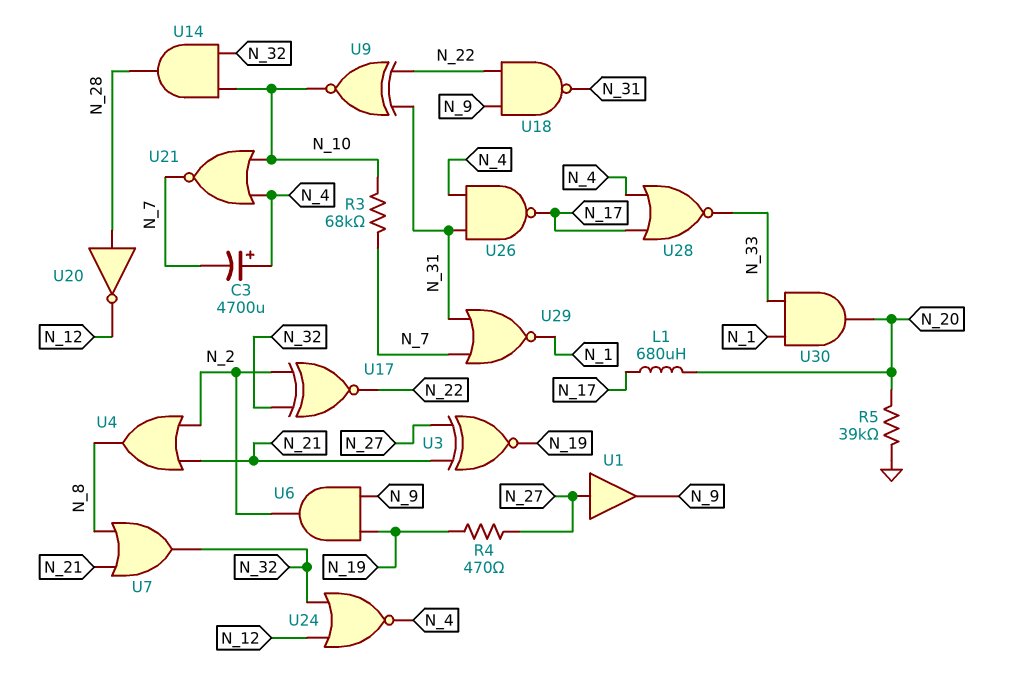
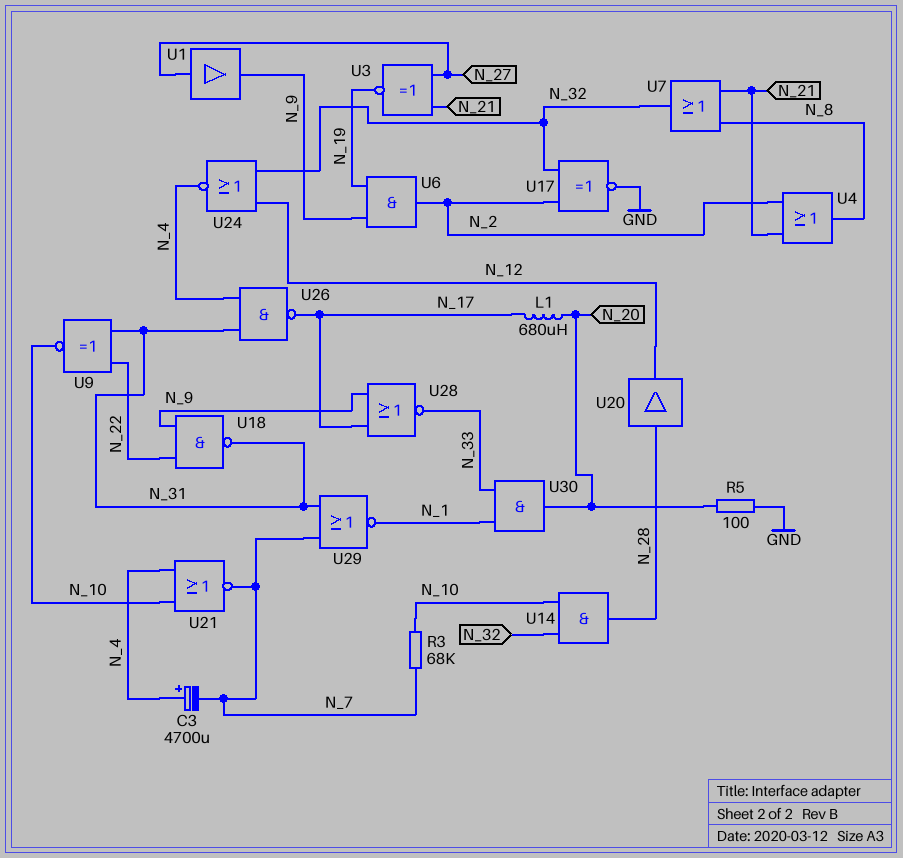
R4: 470 (N_19, N_27) -> none
R5: 39k (GND, N_20) -> 100 (GND, N_20)
U17: XNOR (in N_2, in N_32, out N_22) -> XNOR (in N_2, in N_32, out GND)
U20: NOT (in N_28, out N_12) -> buffer (in N_28, out N_12)
U28: NOR (in N_4, in N_17, out N_33) -> NOR (in N_9, in N_17, out N_33)

